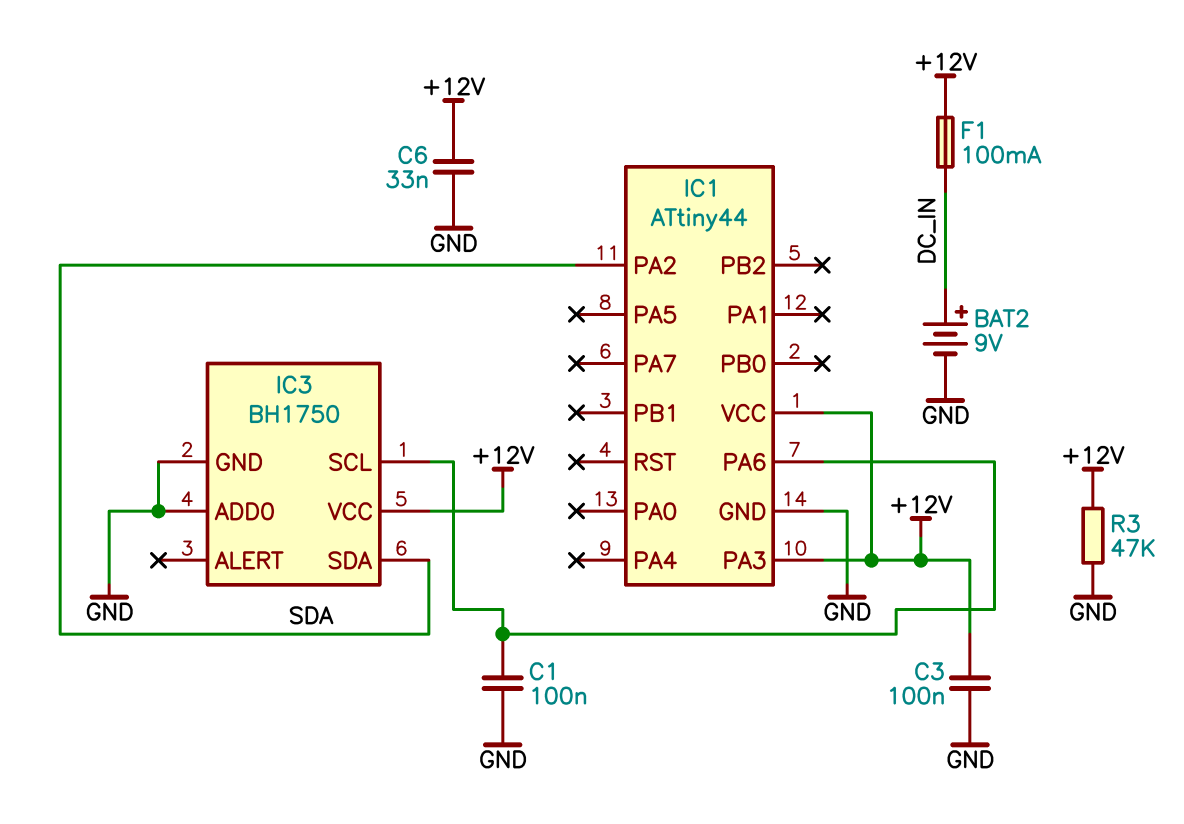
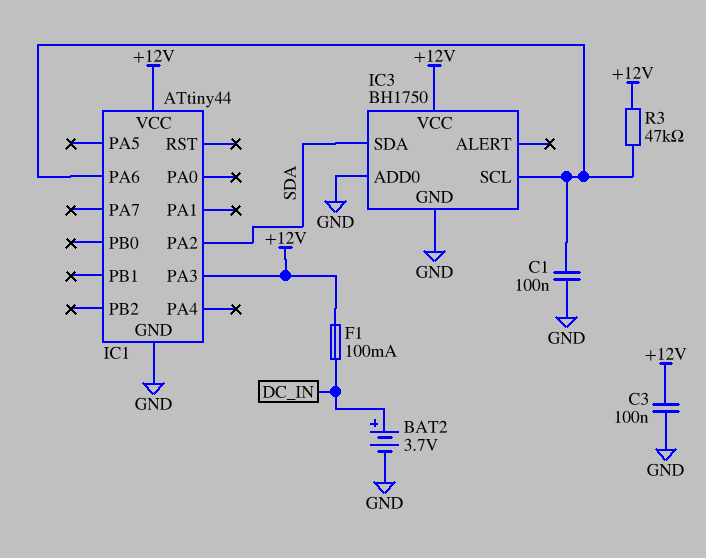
BAT2: 9V (plus DC_IN, minus GND) -> 3.7V (plus DC_IN, minus GND)
C6: 33nF (+12V, GND) -> none
R3: 47k (+12V, GND) -> 47k (+12V, IC1/PA6)

